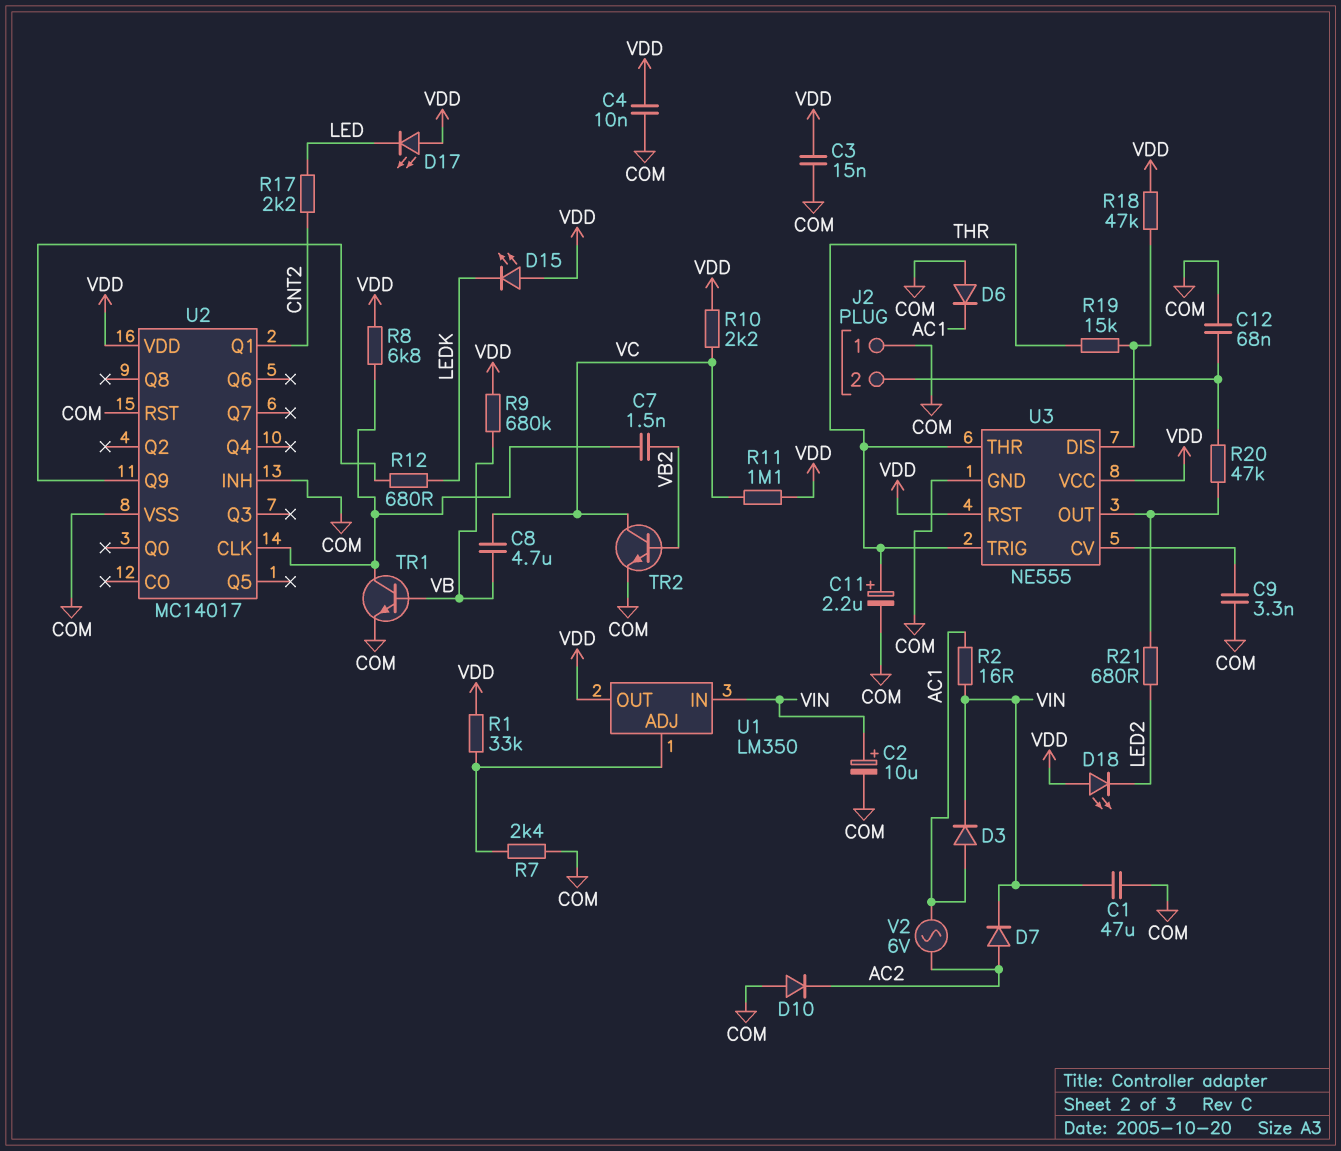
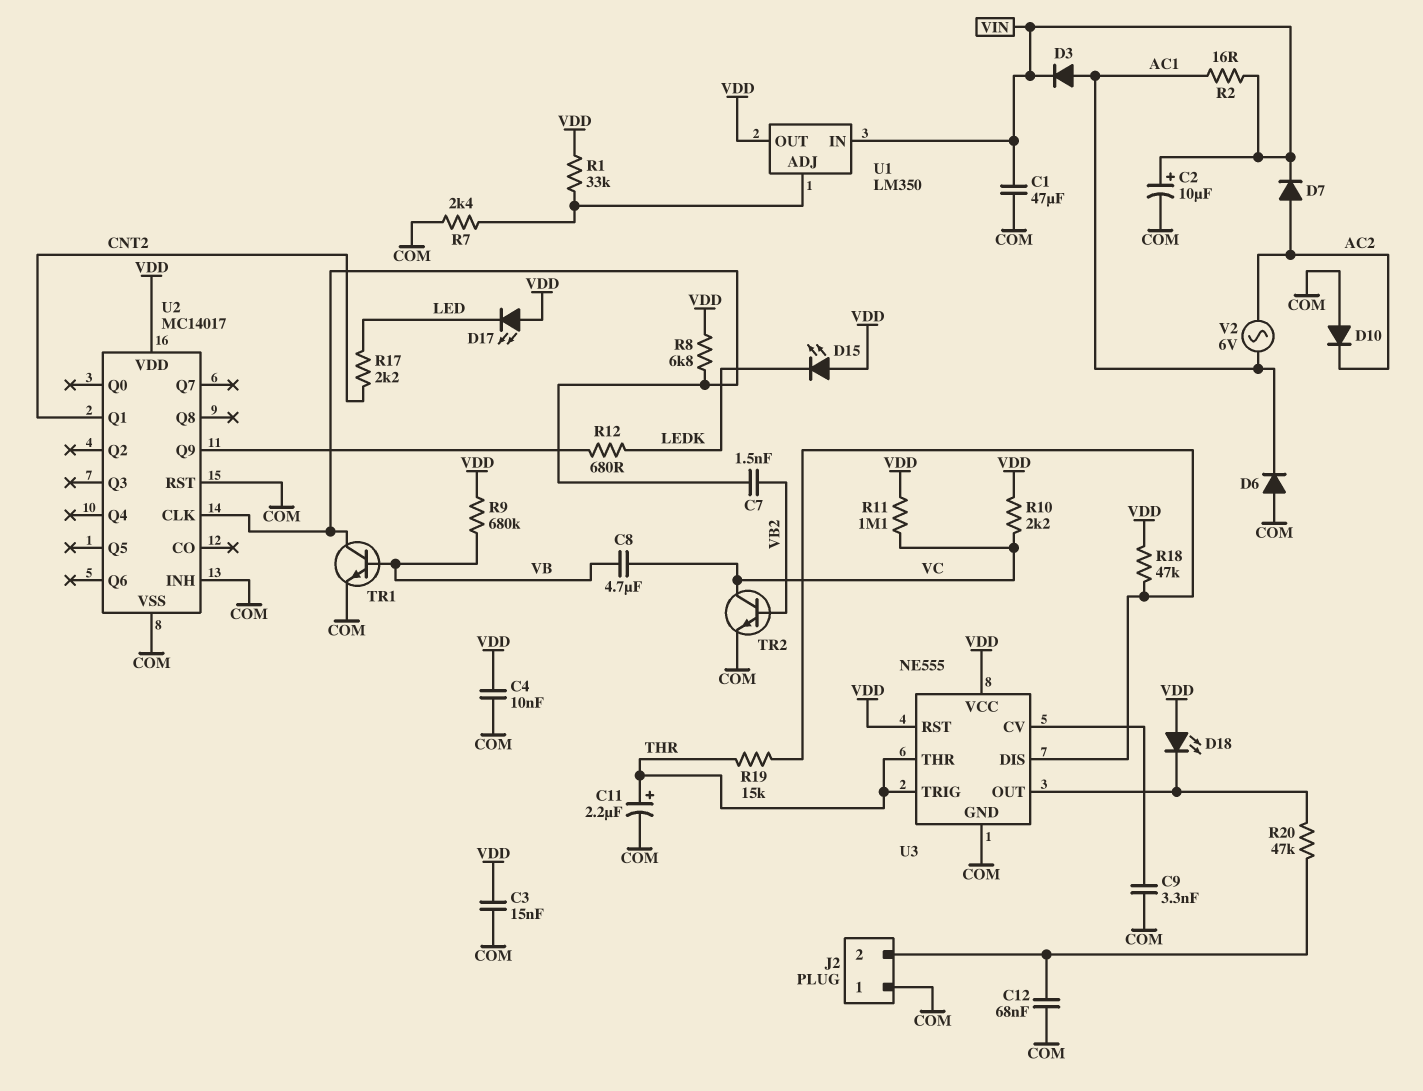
D18: LED (A VDD, K LED2) -> LED (A VDD, K U3/OUT)
R21: 680 (LED2, U3/OUT) -> none

